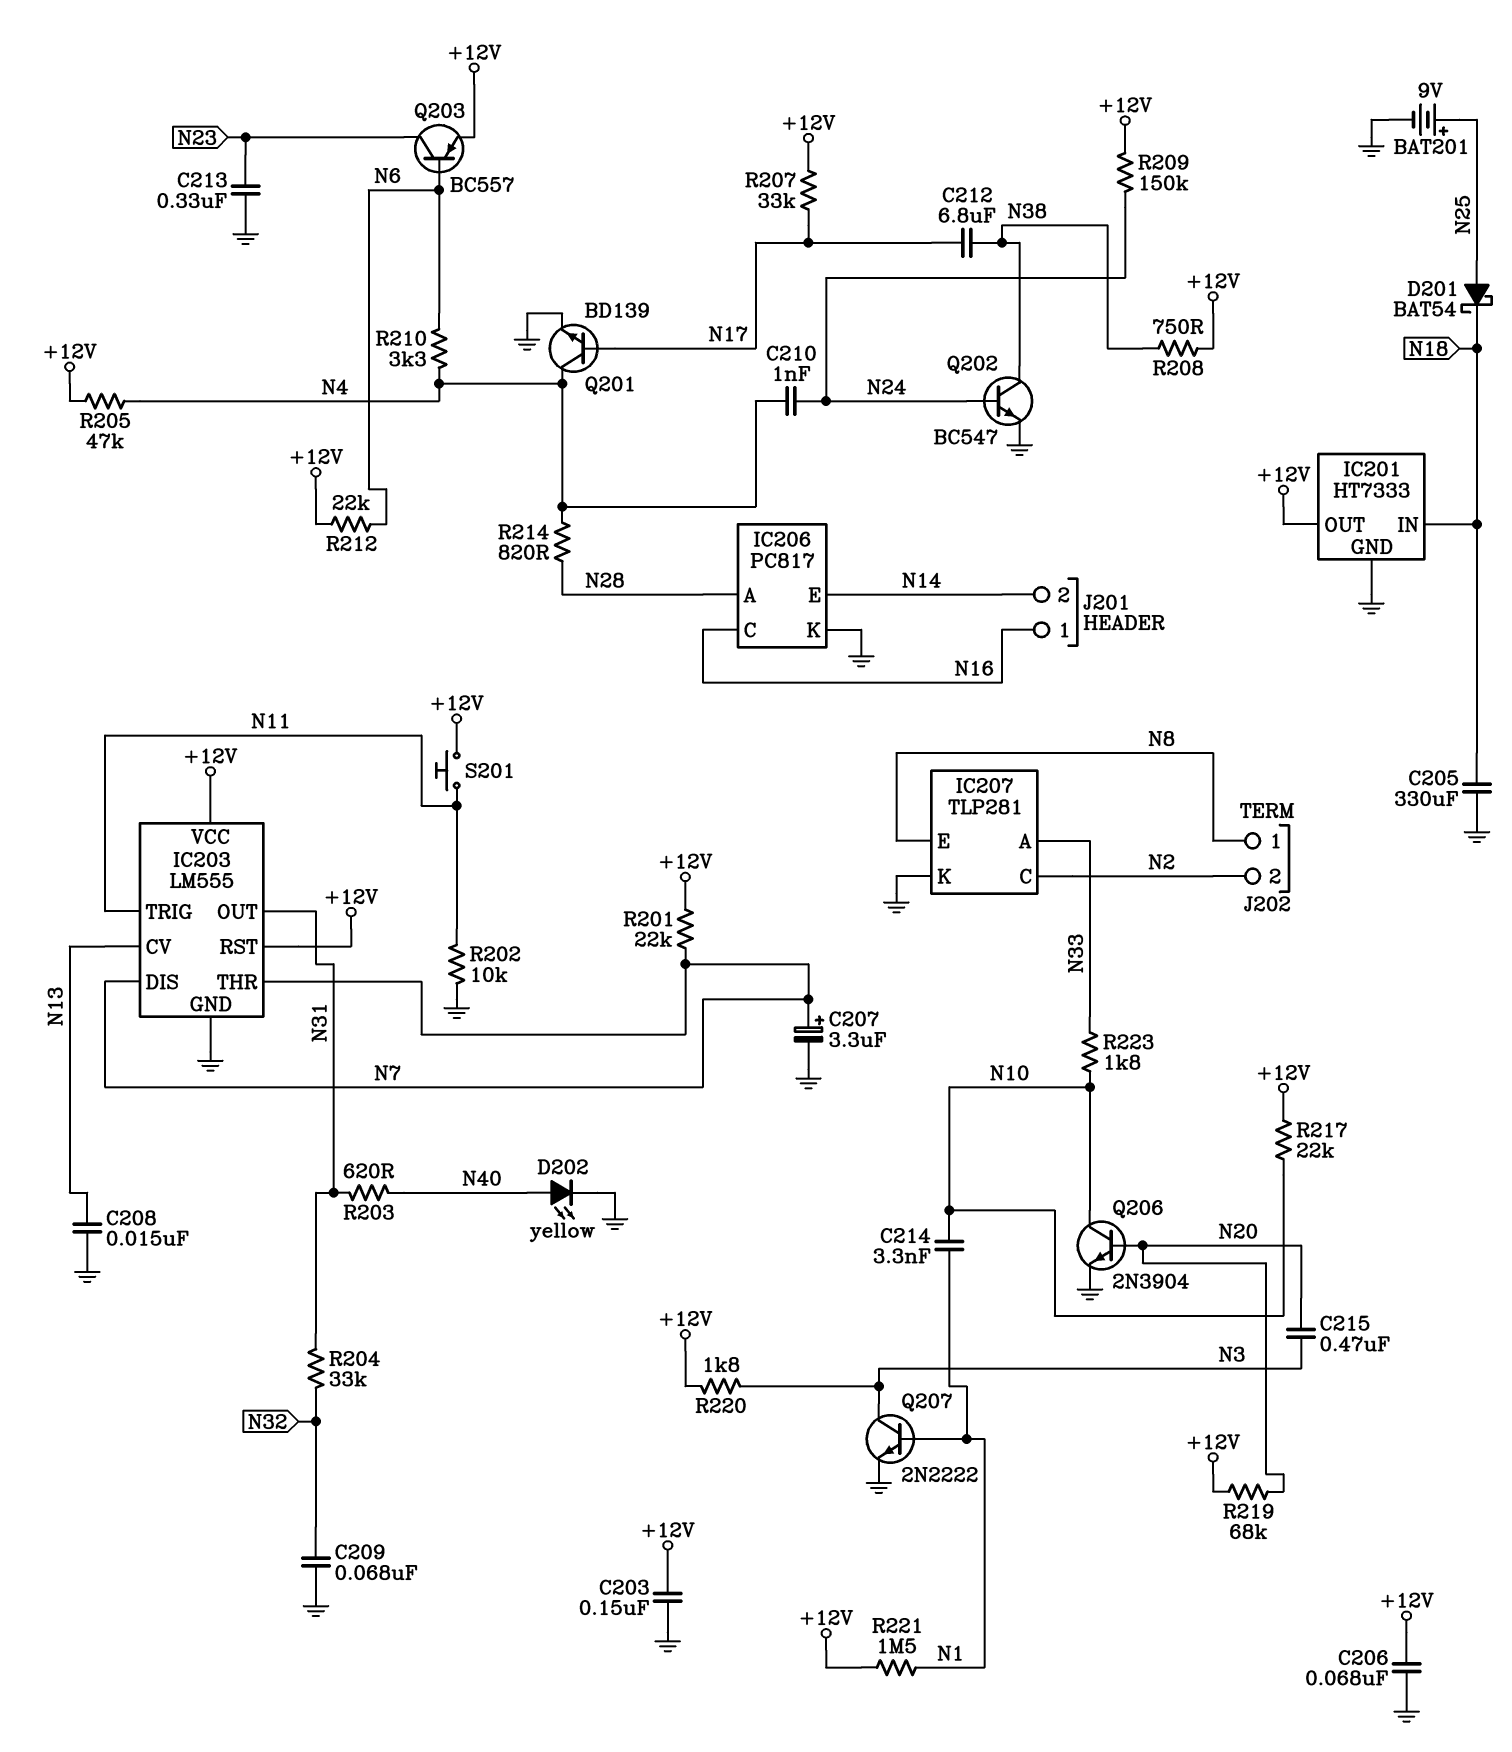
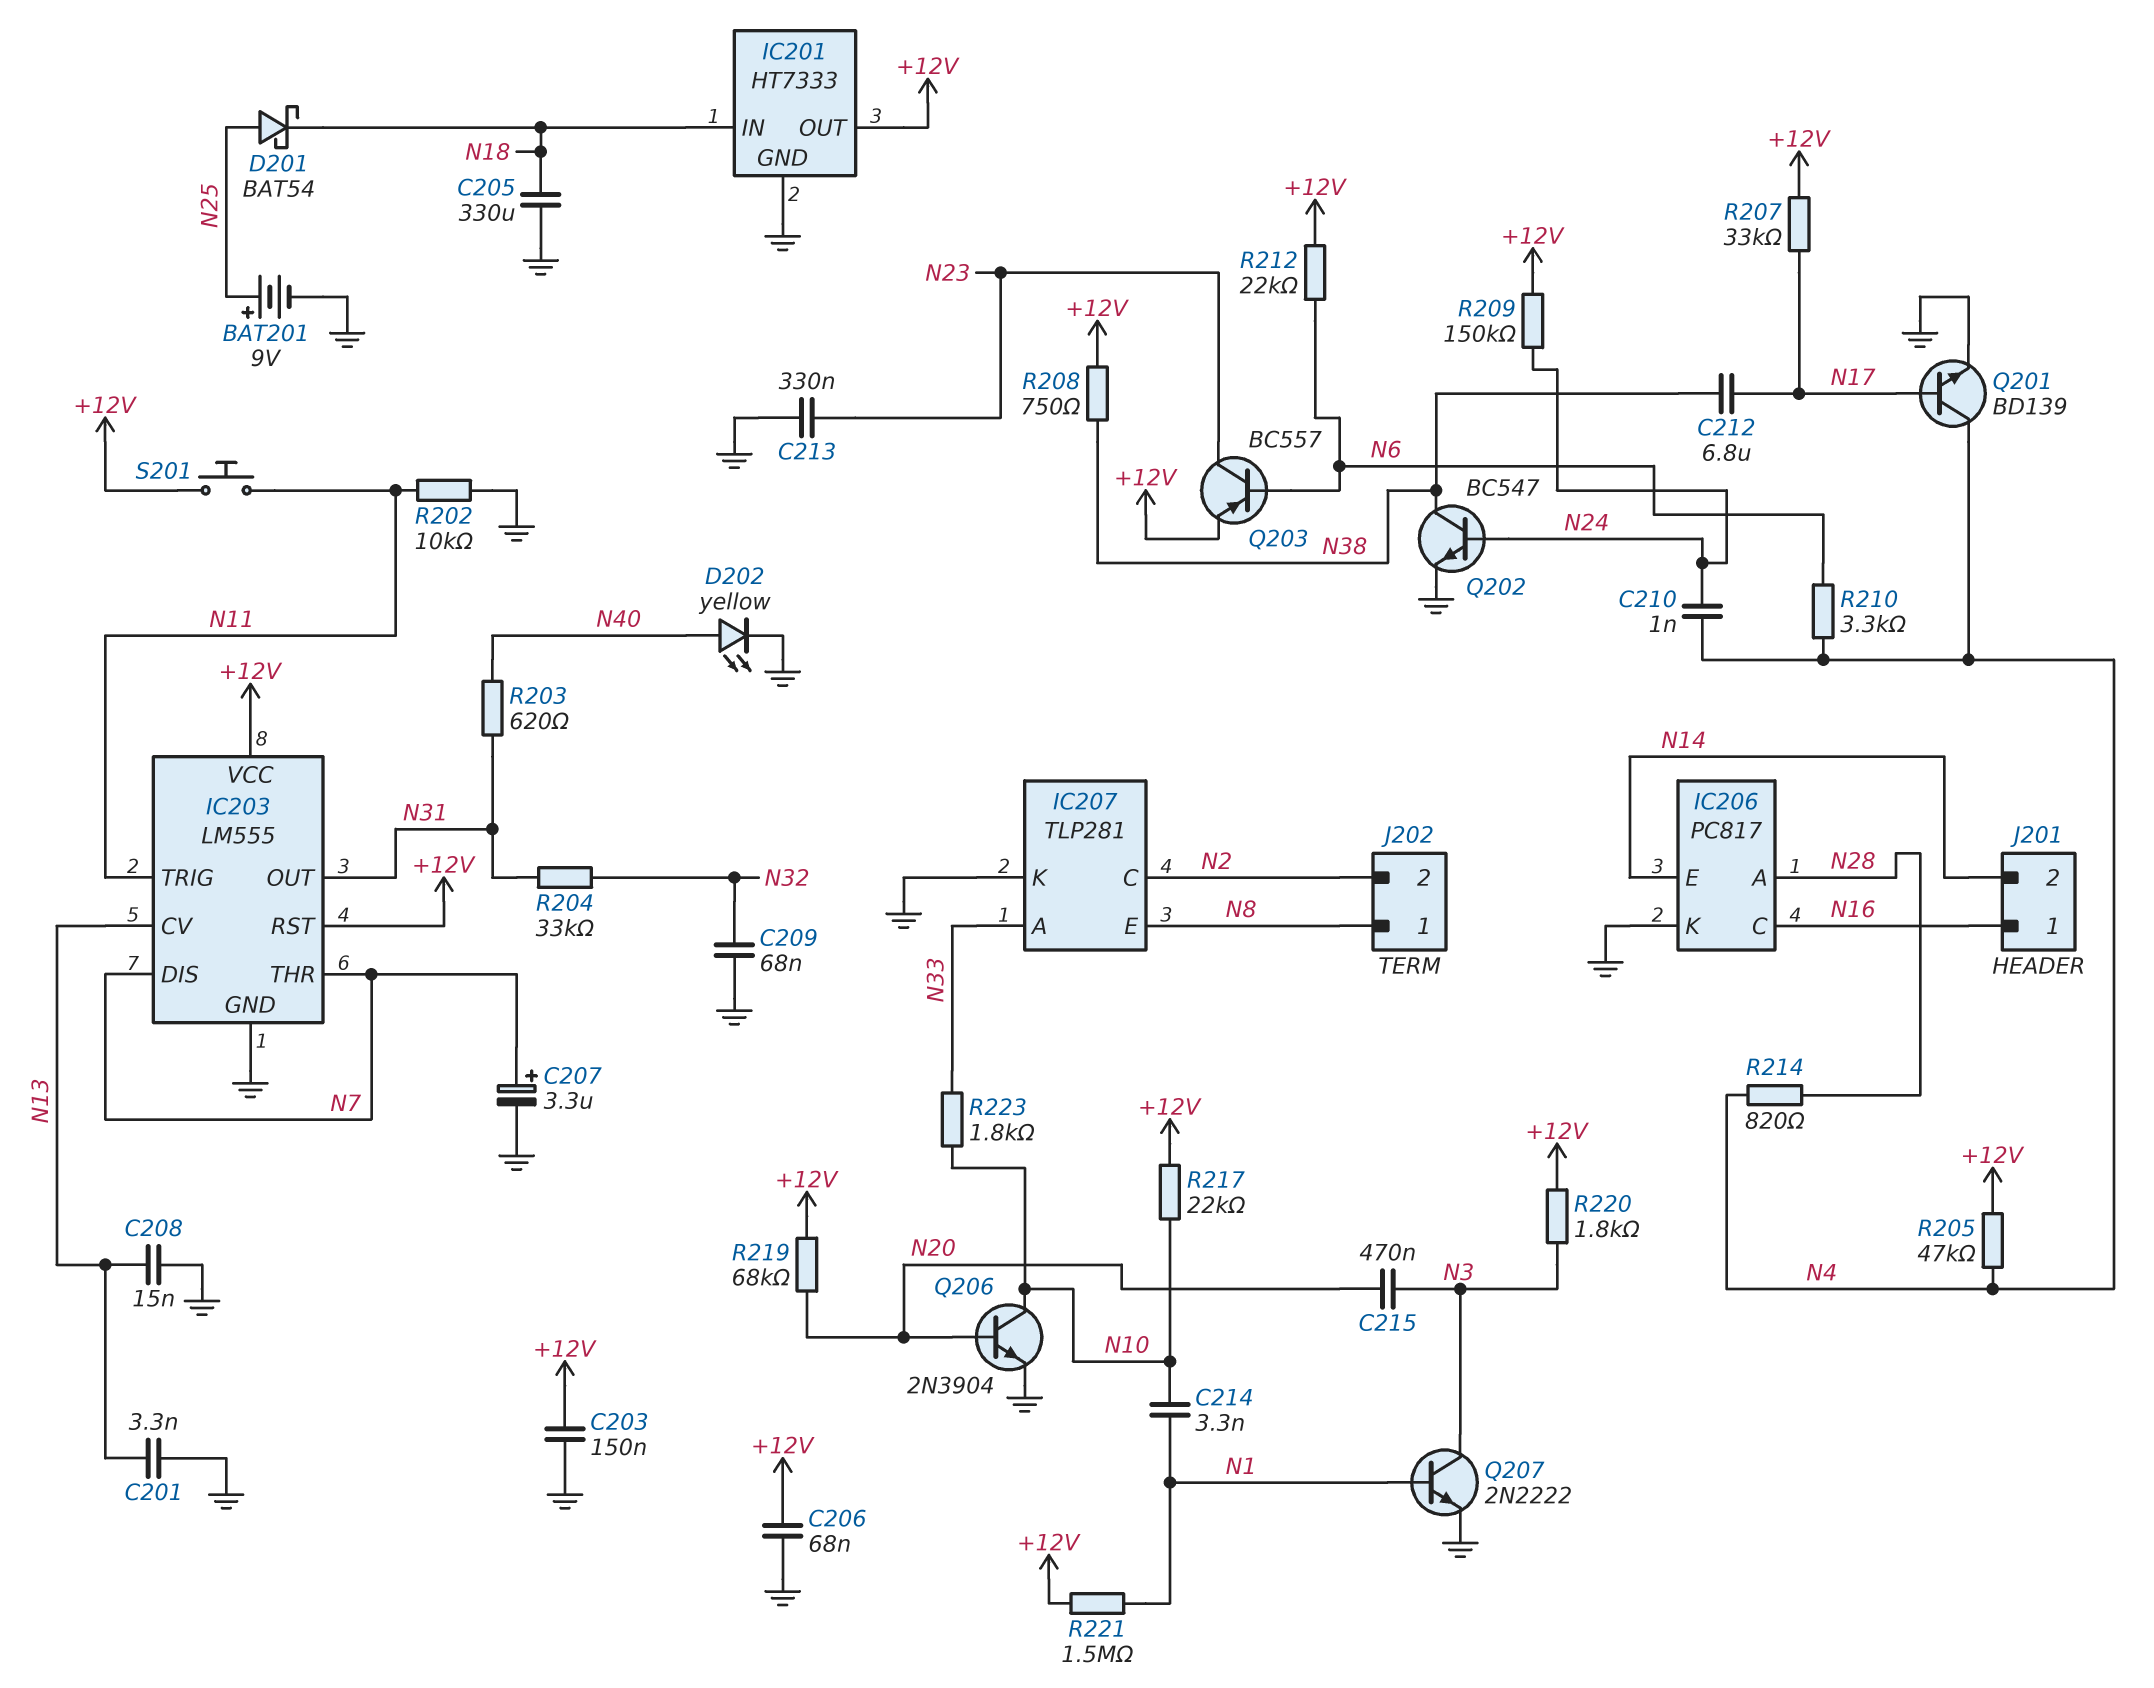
C201: none -> 3.3nF (GND, N13)
R201: 22k (+12V, N7) -> none

